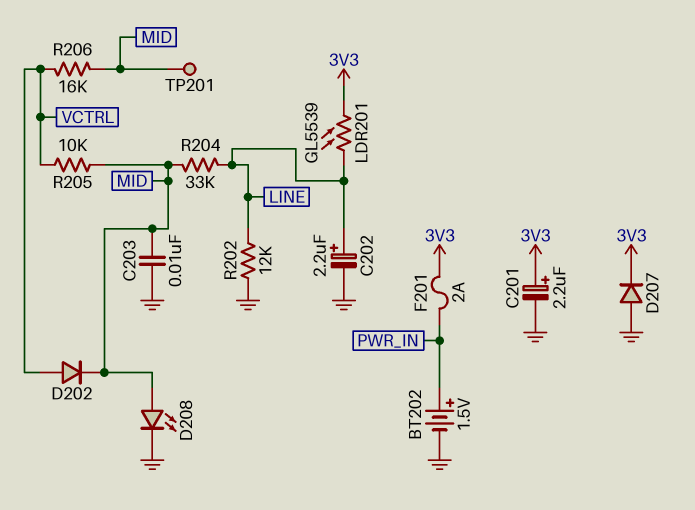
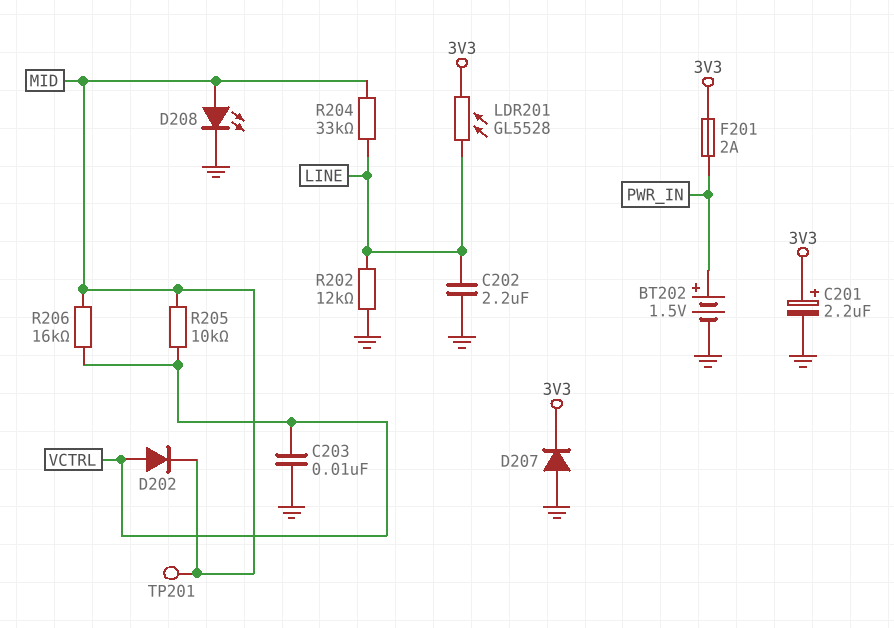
C202: 2.2uF (plus LINE, minus GND) -> 2.2uF (GND, LINE)
C203: 10nF (GND, MID) -> 10nF (GND, VCTRL)
LDR201: GL5539 (3V3, LINE) -> GL5528 (3V3, LINE)

